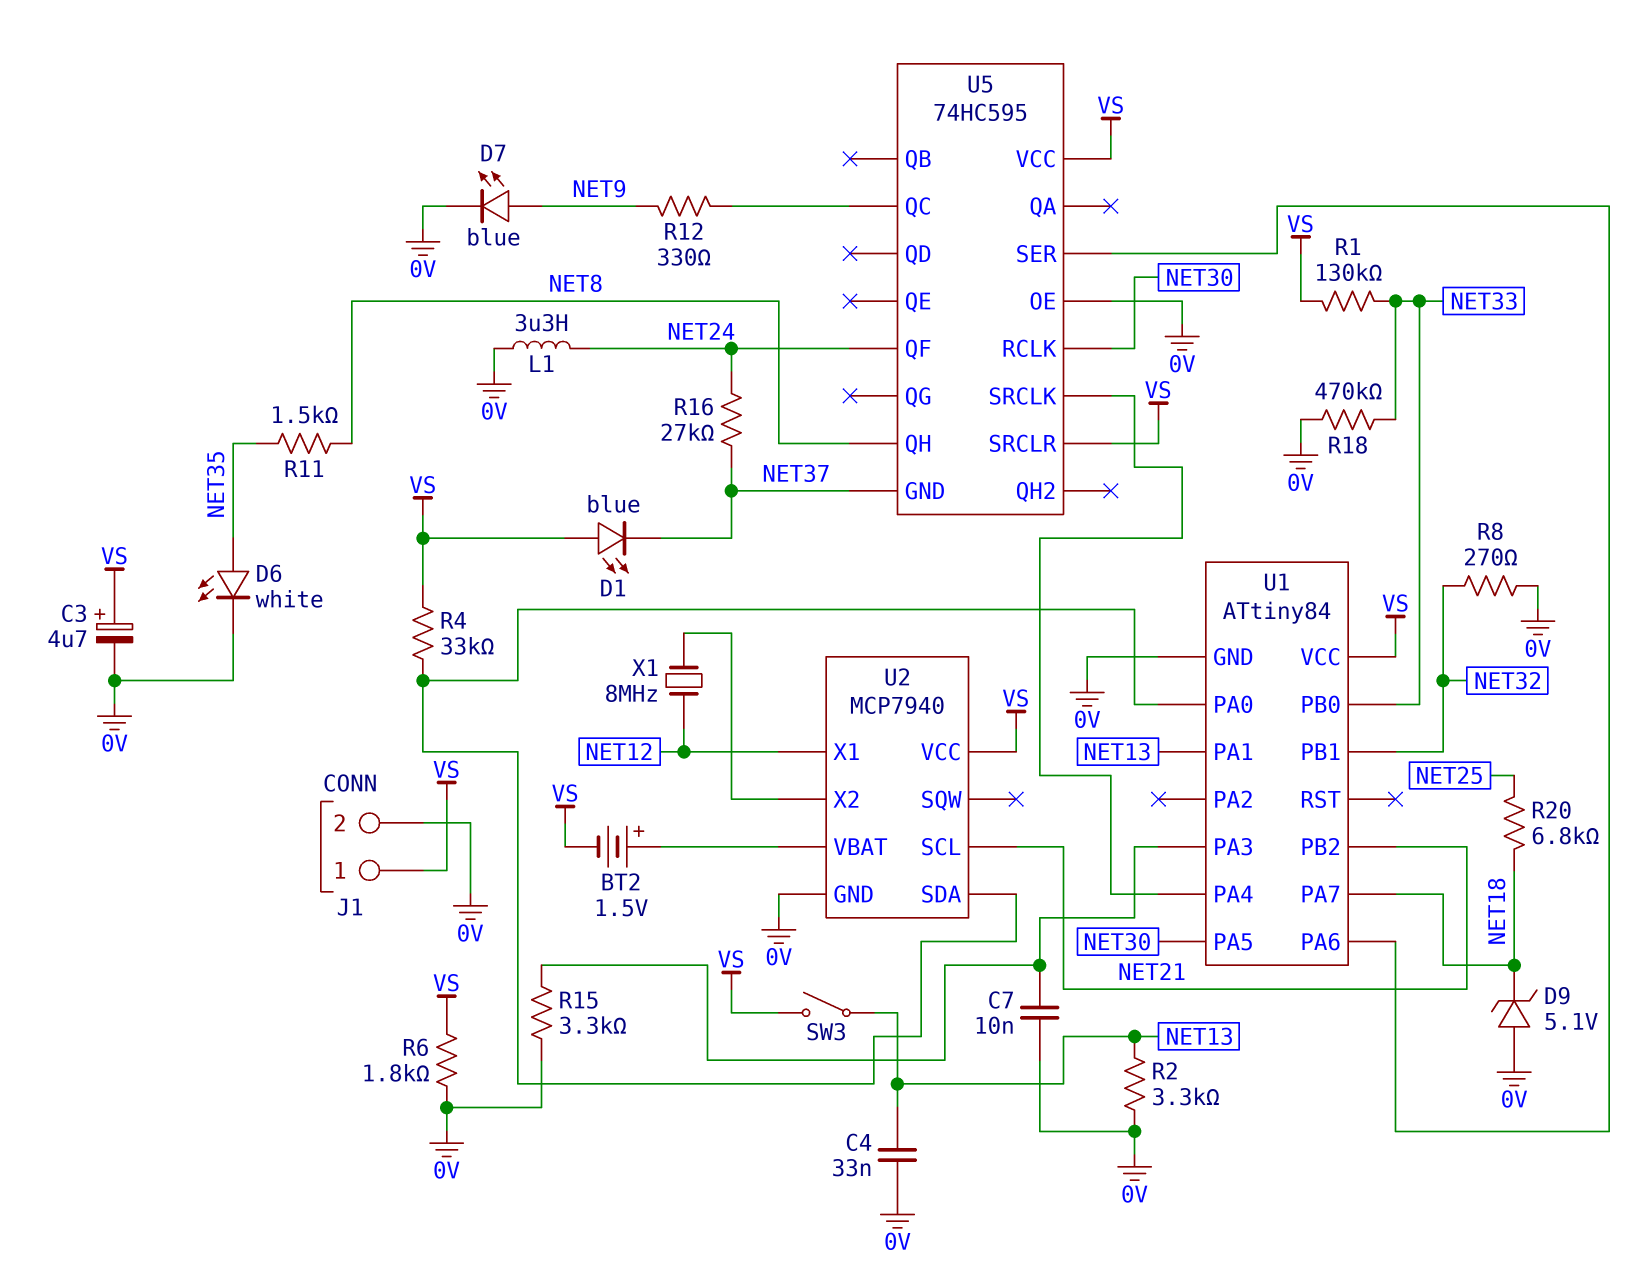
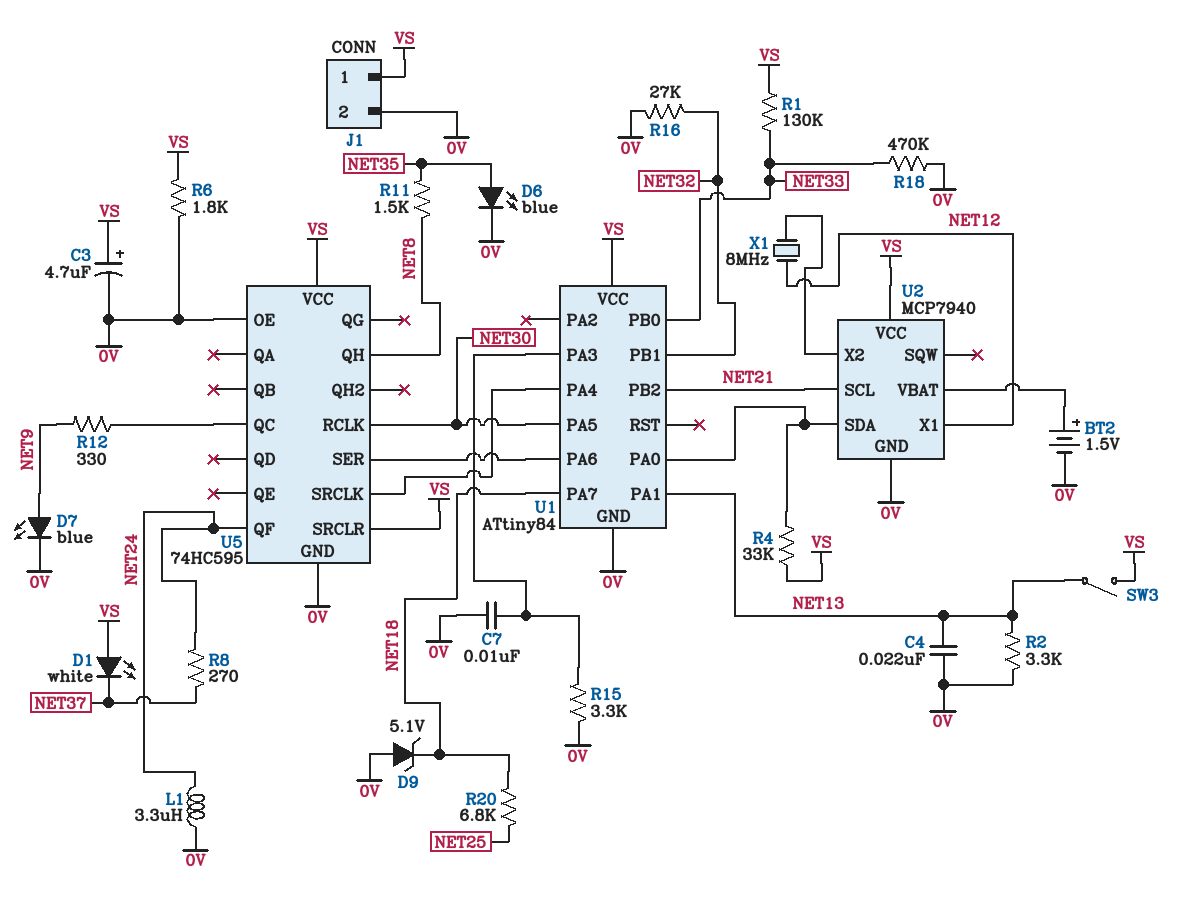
BT2: 1.5V (plus U2/VBAT, minus VS) -> 1.5V (plus U2/VBAT, minus 0V)
C4: 33nF (0V, NET13) -> 22nF (0V, NET13)
D1: LED blue (A VS, K NET37) -> LED white (A VS, K NET37)
D6: LED white (A NET35, K 0V) -> LED blue (A NET35, K 0V)
R8: 270 (0V, NET32) -> 270 (NET24, NET37)
R16: 27k (NET24, NET37) -> 27k (0V, NET32)
U5 pin GND: NET37 -> 0V

